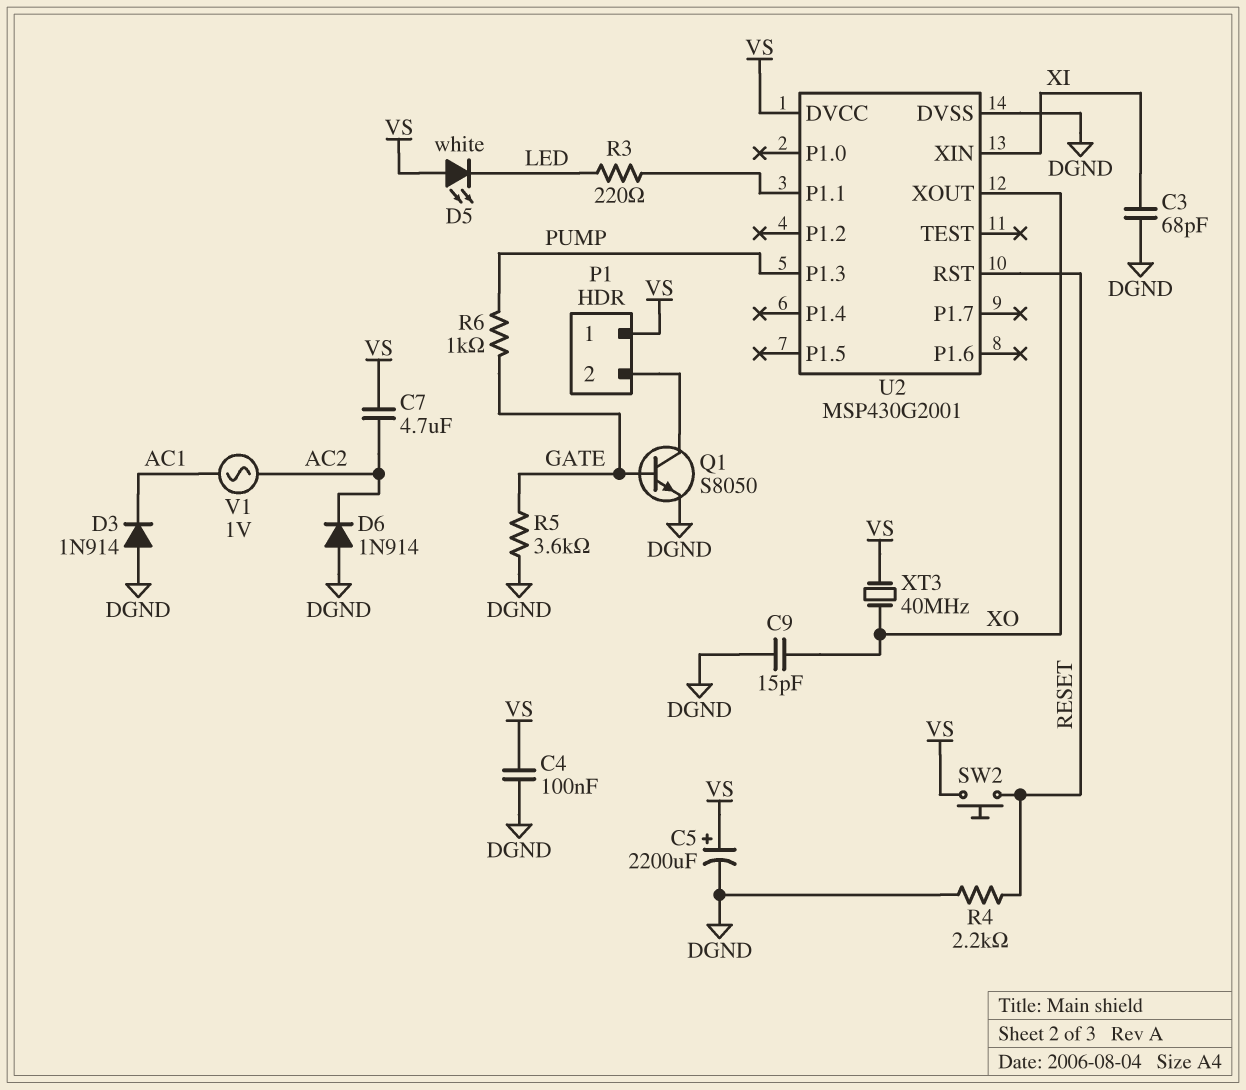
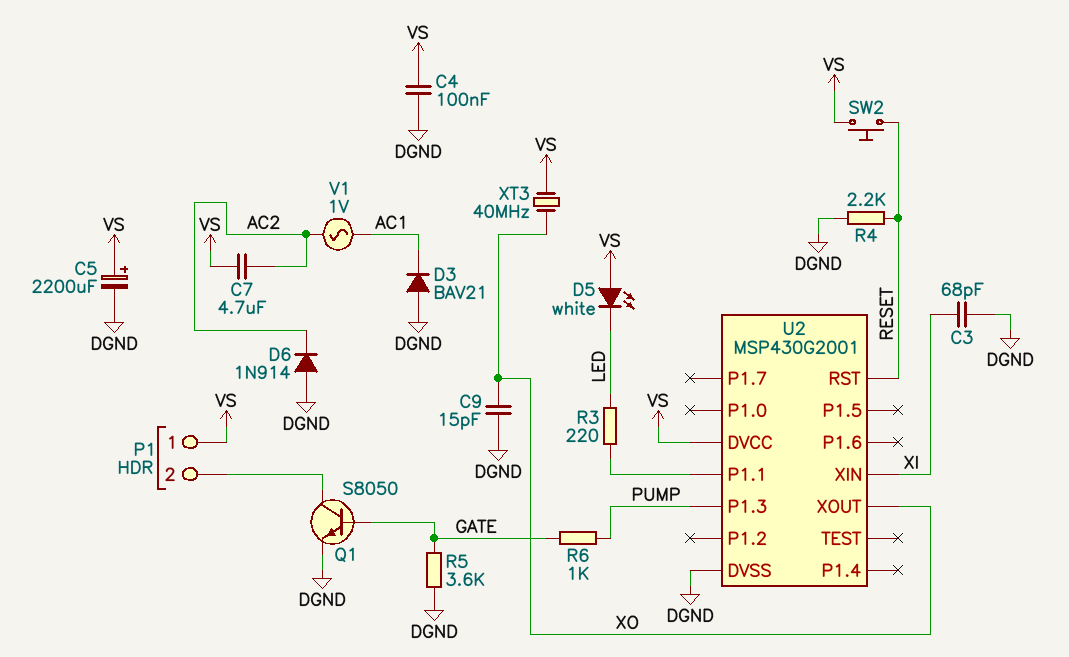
D3: diode 1N914 (A DGND, K AC1) -> diode BAV21 (A DGND, K AC1)

